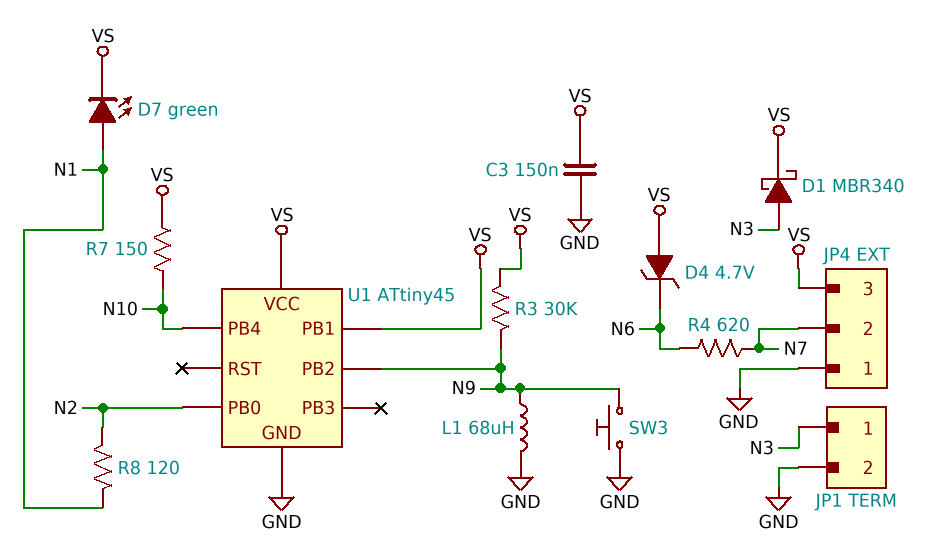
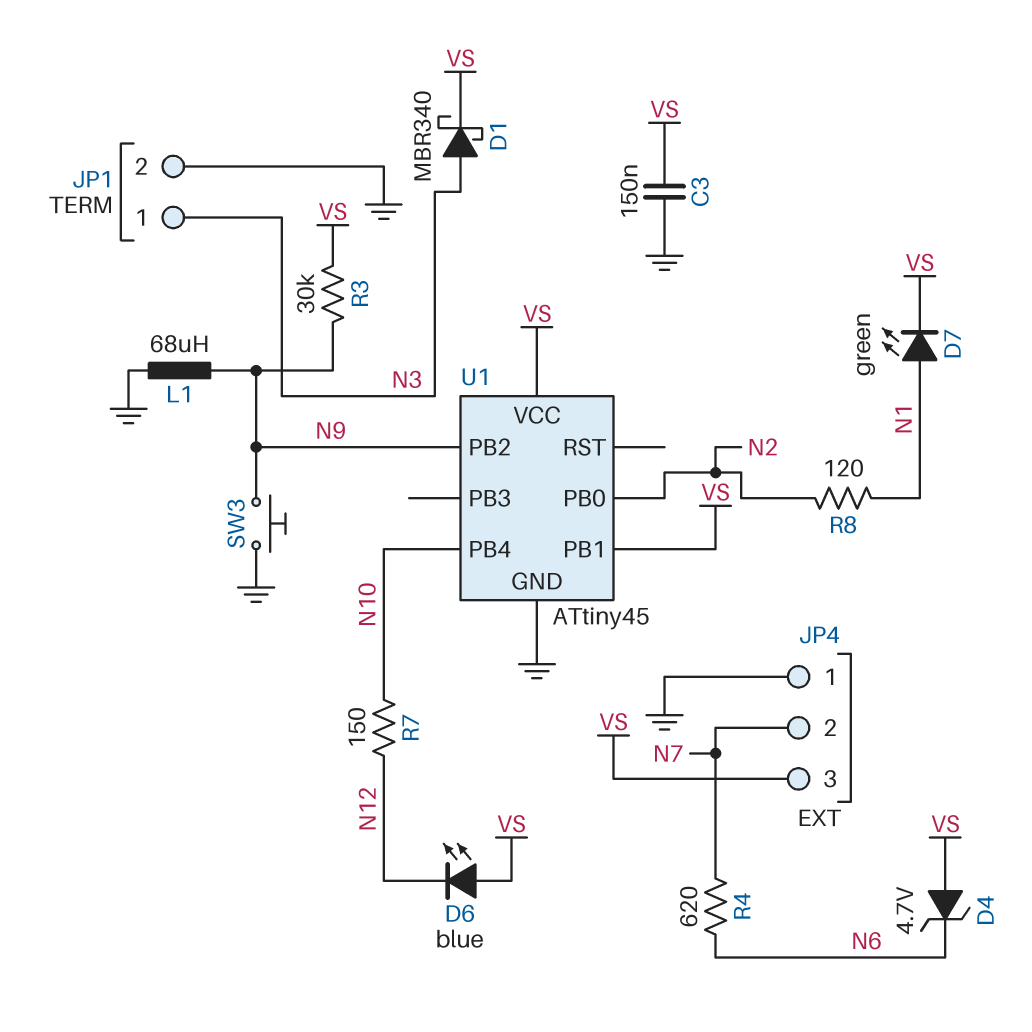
D6: none -> LED blue (A VS, K N12)
R7: 150 (N10, VS) -> 150 (N10, N12)

